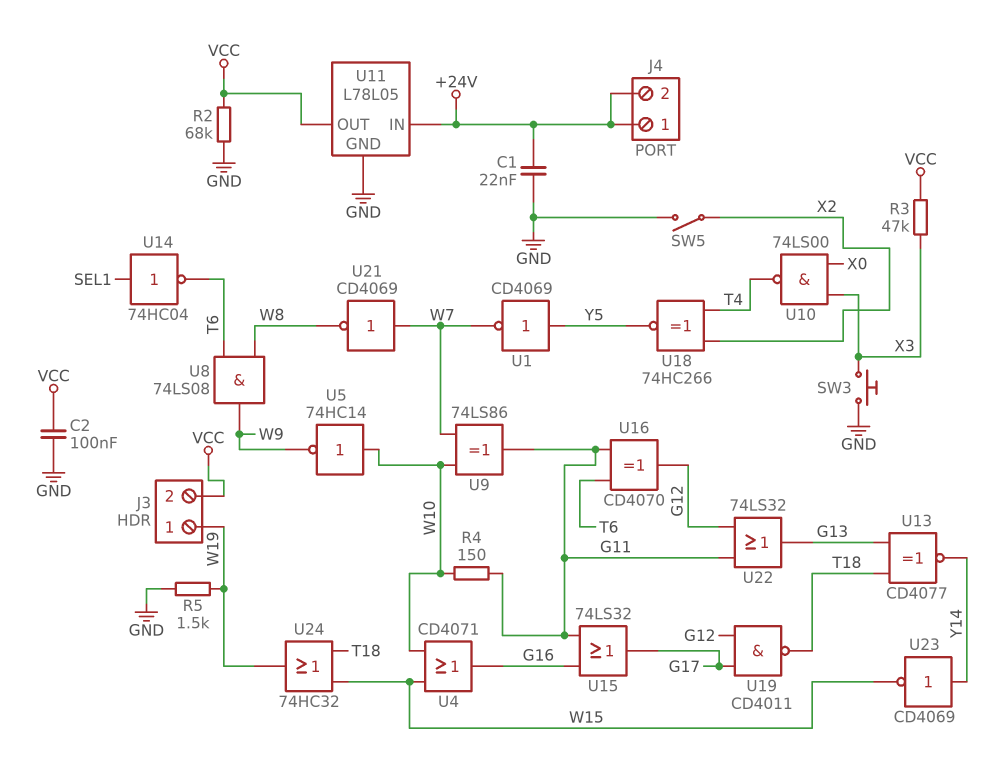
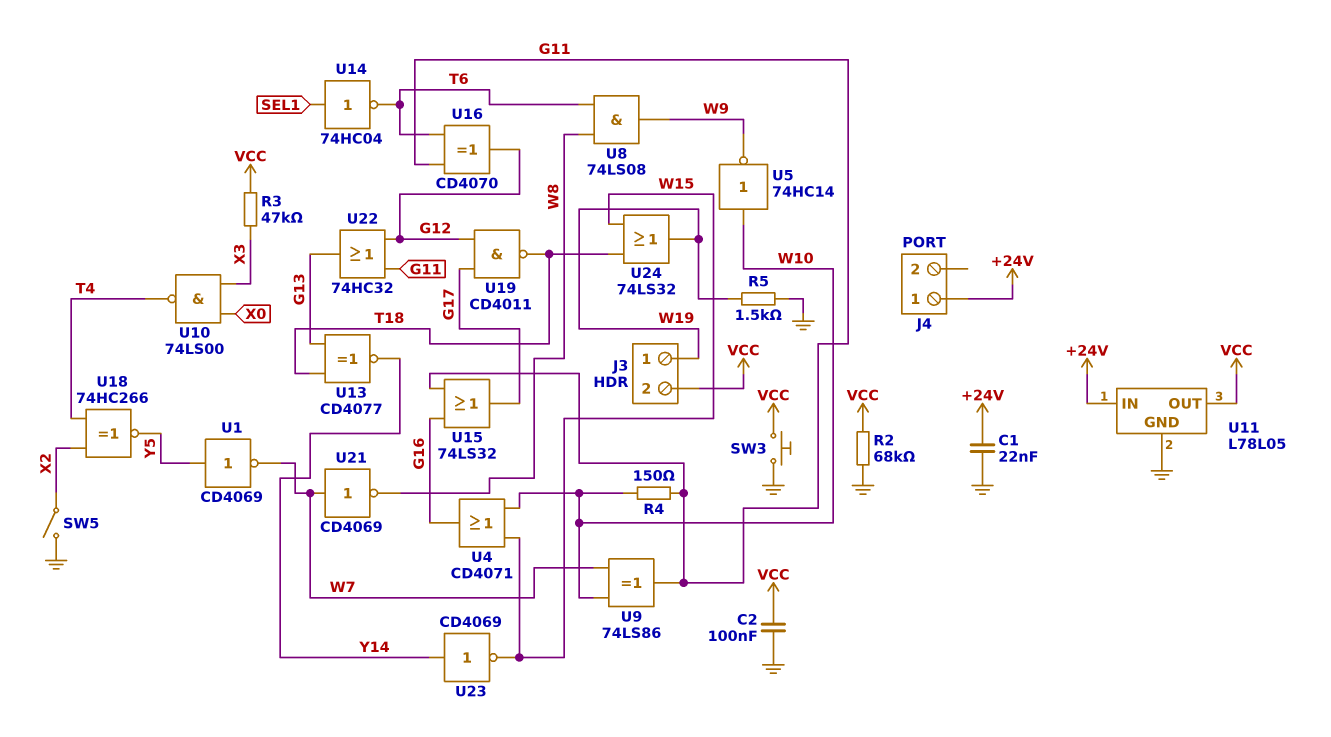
J4 pin 2: +24V -> none
SW3: button (GND, X3) -> button (GND, VCC)
U22: OR 74LS32 (in G11, in G12, out G13) -> OR 74HC32 (in G11, in G12, out G13)
U24: OR 74HC32 (in T18, in W15, out W19) -> OR 74LS32 (in T18, in W15, out W19)

